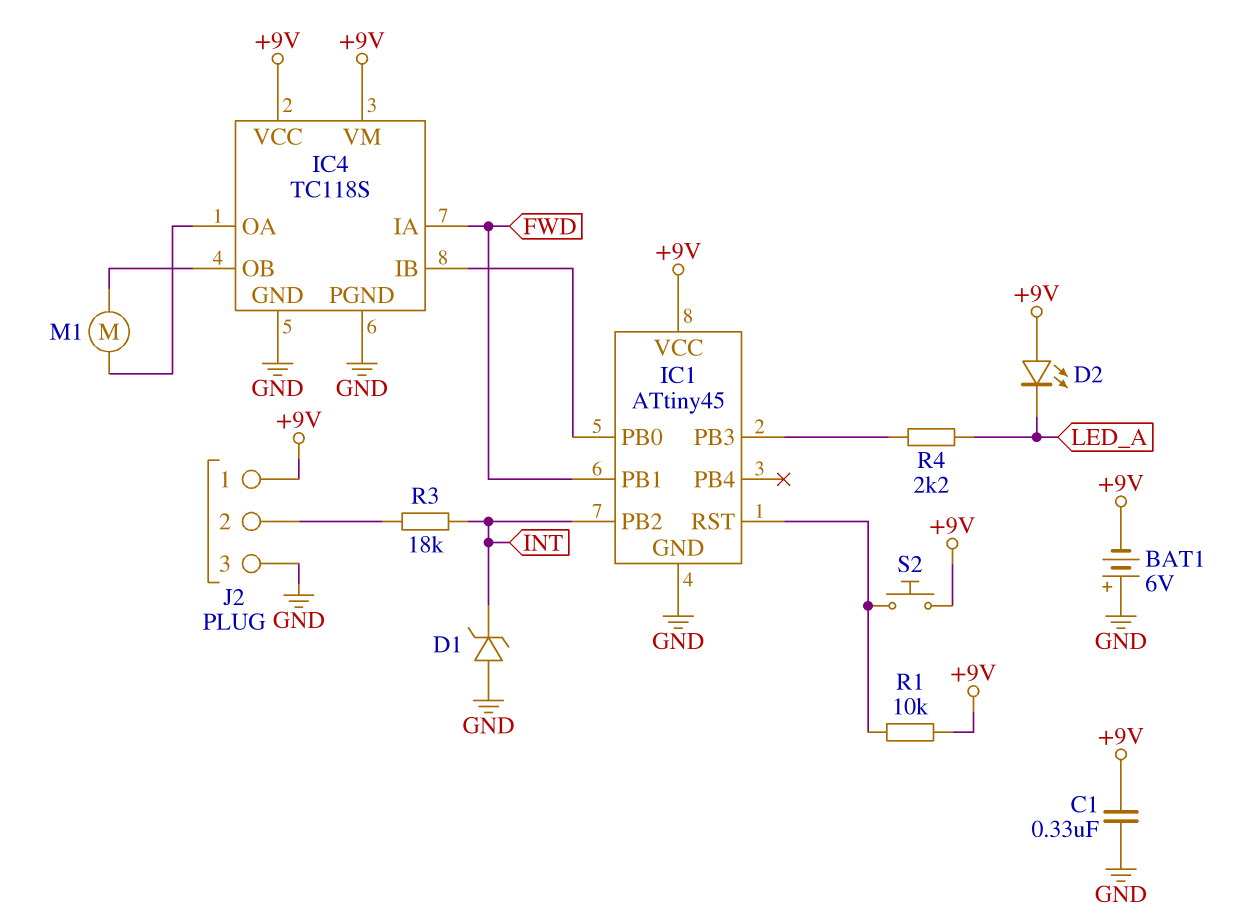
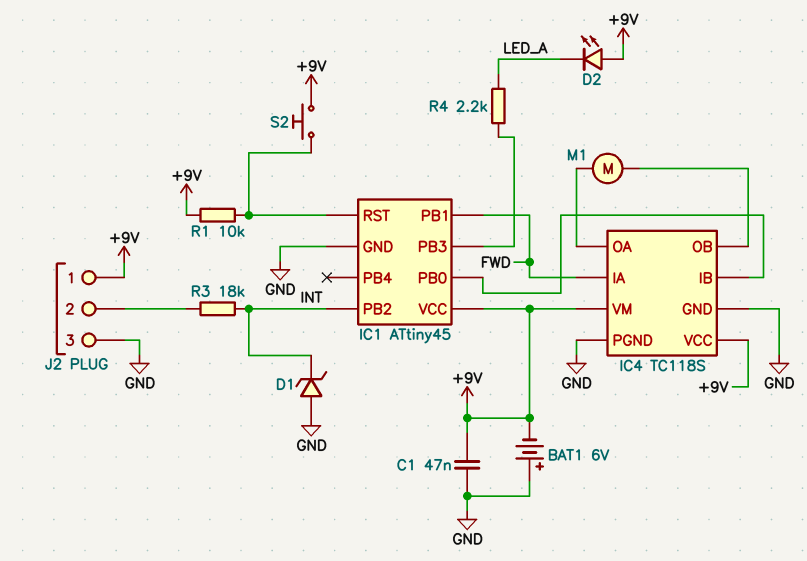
C1: 330nF (+9V, GND) -> 47nF (+9V, GND)

